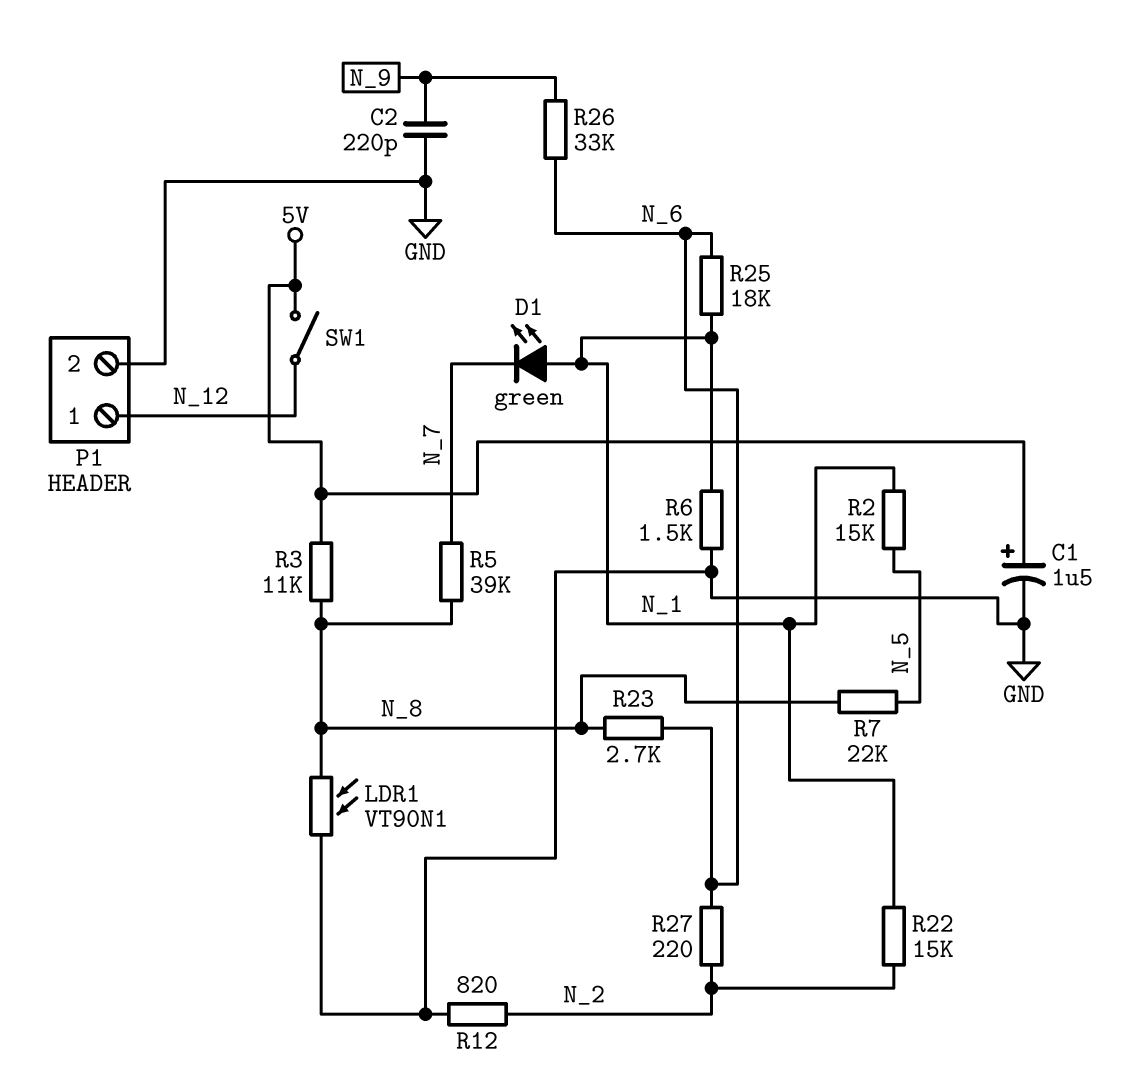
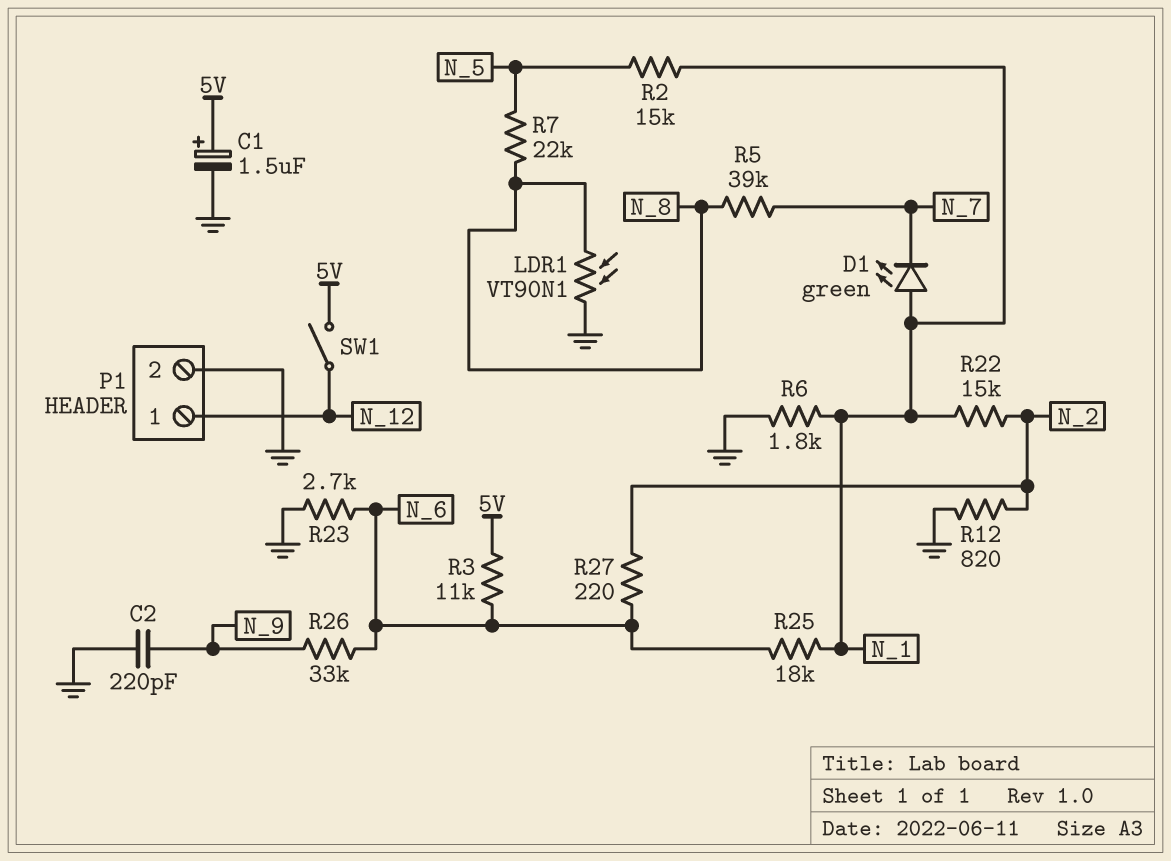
R3: 11k (5V, N_8) -> 11k (5V, N_6)
R6: 1.5k (GND, N_1) -> 1.8k (GND, N_1)
R23: 2.7k (N_6, N_8) -> 2.7k (GND, N_6)

